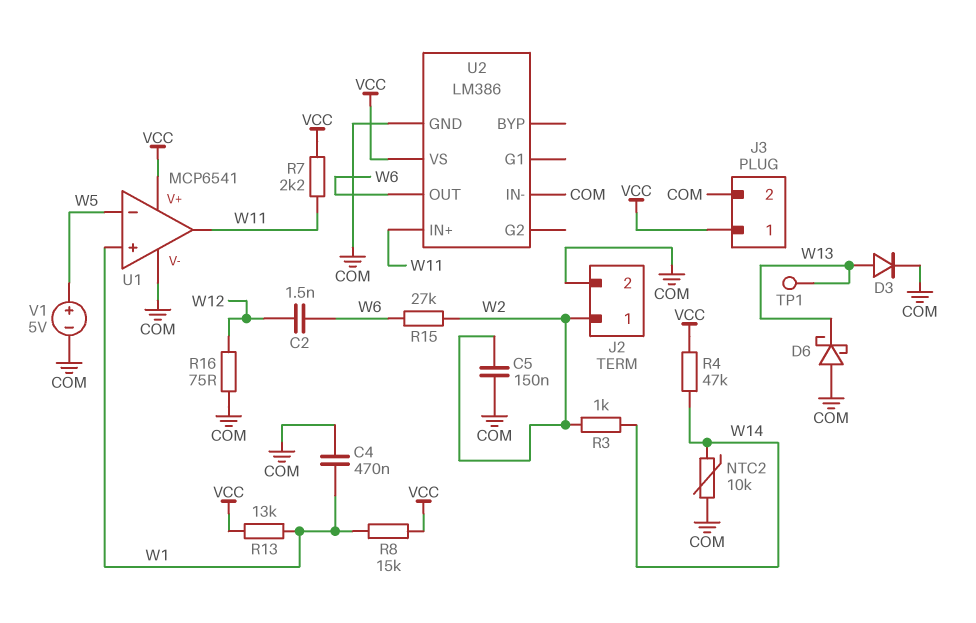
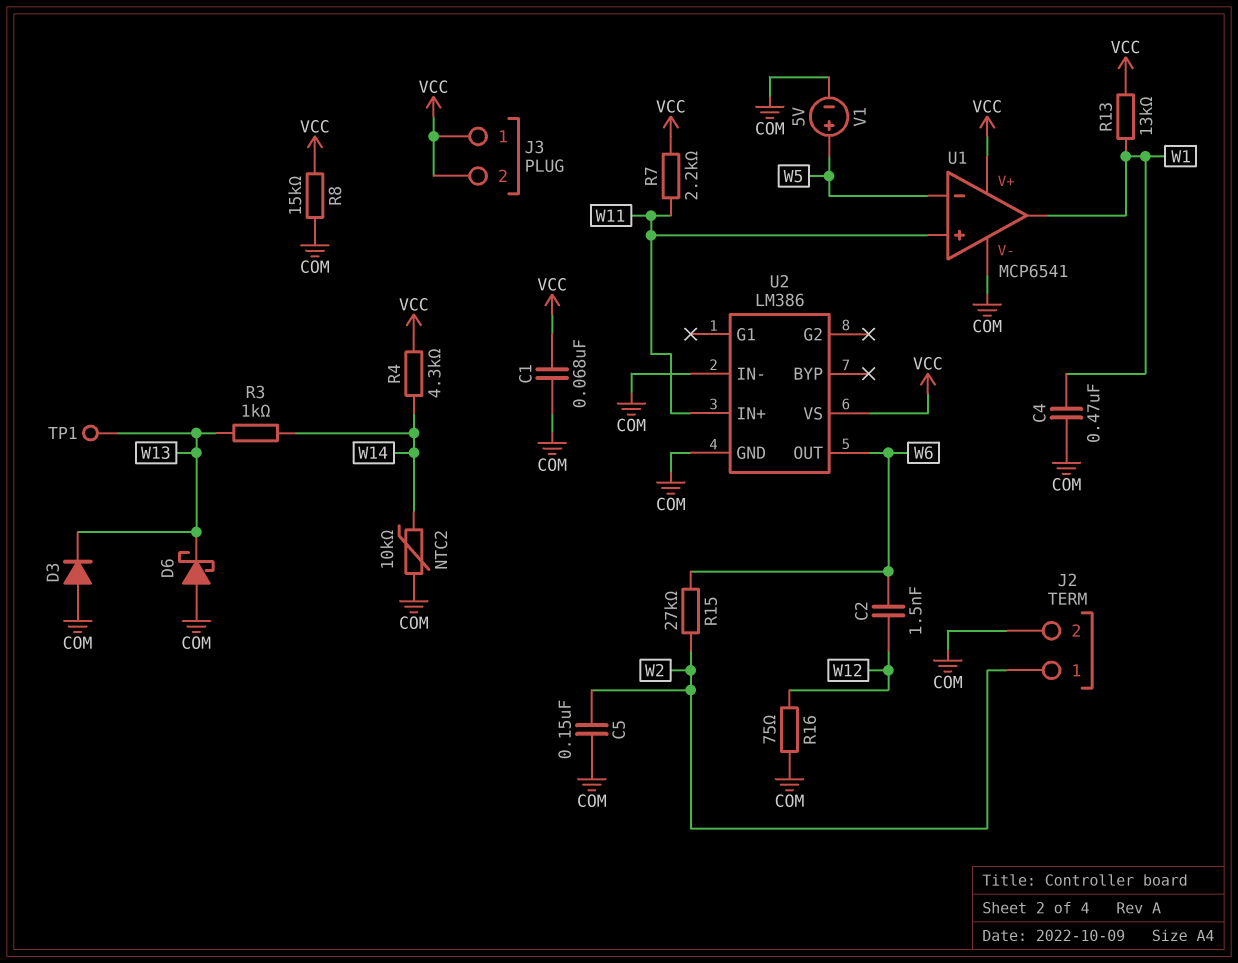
C1: none -> 68nF (COM, VCC)
D3: diode (A W13, K COM) -> diode (A COM, K W13)
J3 pin 2: COM -> VCC
R3: 1k (W2, W14) -> 1k (W13, W14)
R4: 47k (VCC, W14) -> 4.3k (VCC, W14)
R8: 15k (VCC, W1) -> 15k (COM, VCC)
U1 pin in+: W1 -> W11
U1 pin out: W11 -> W1

